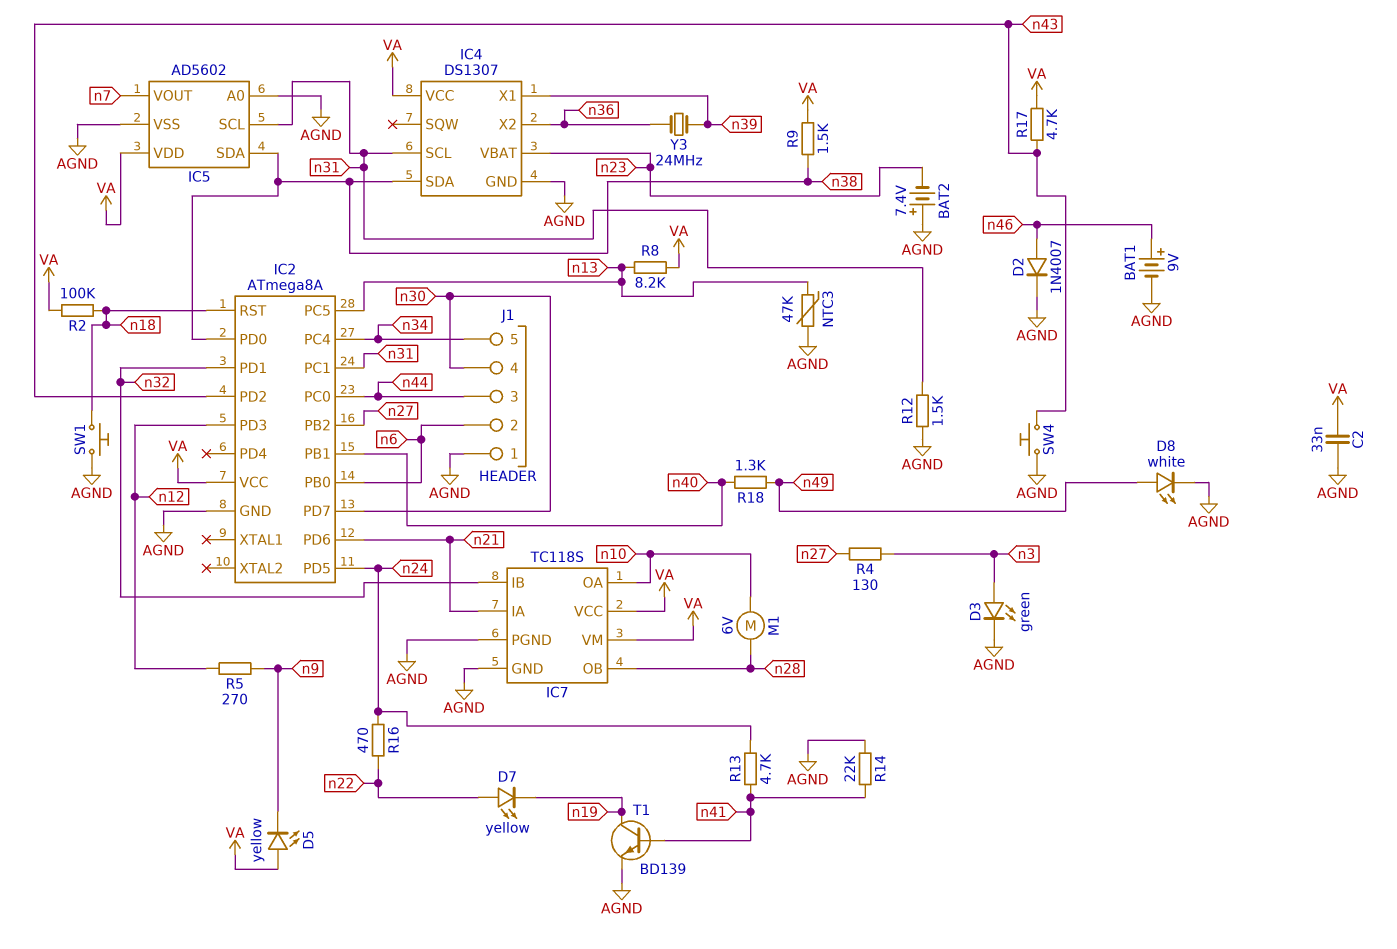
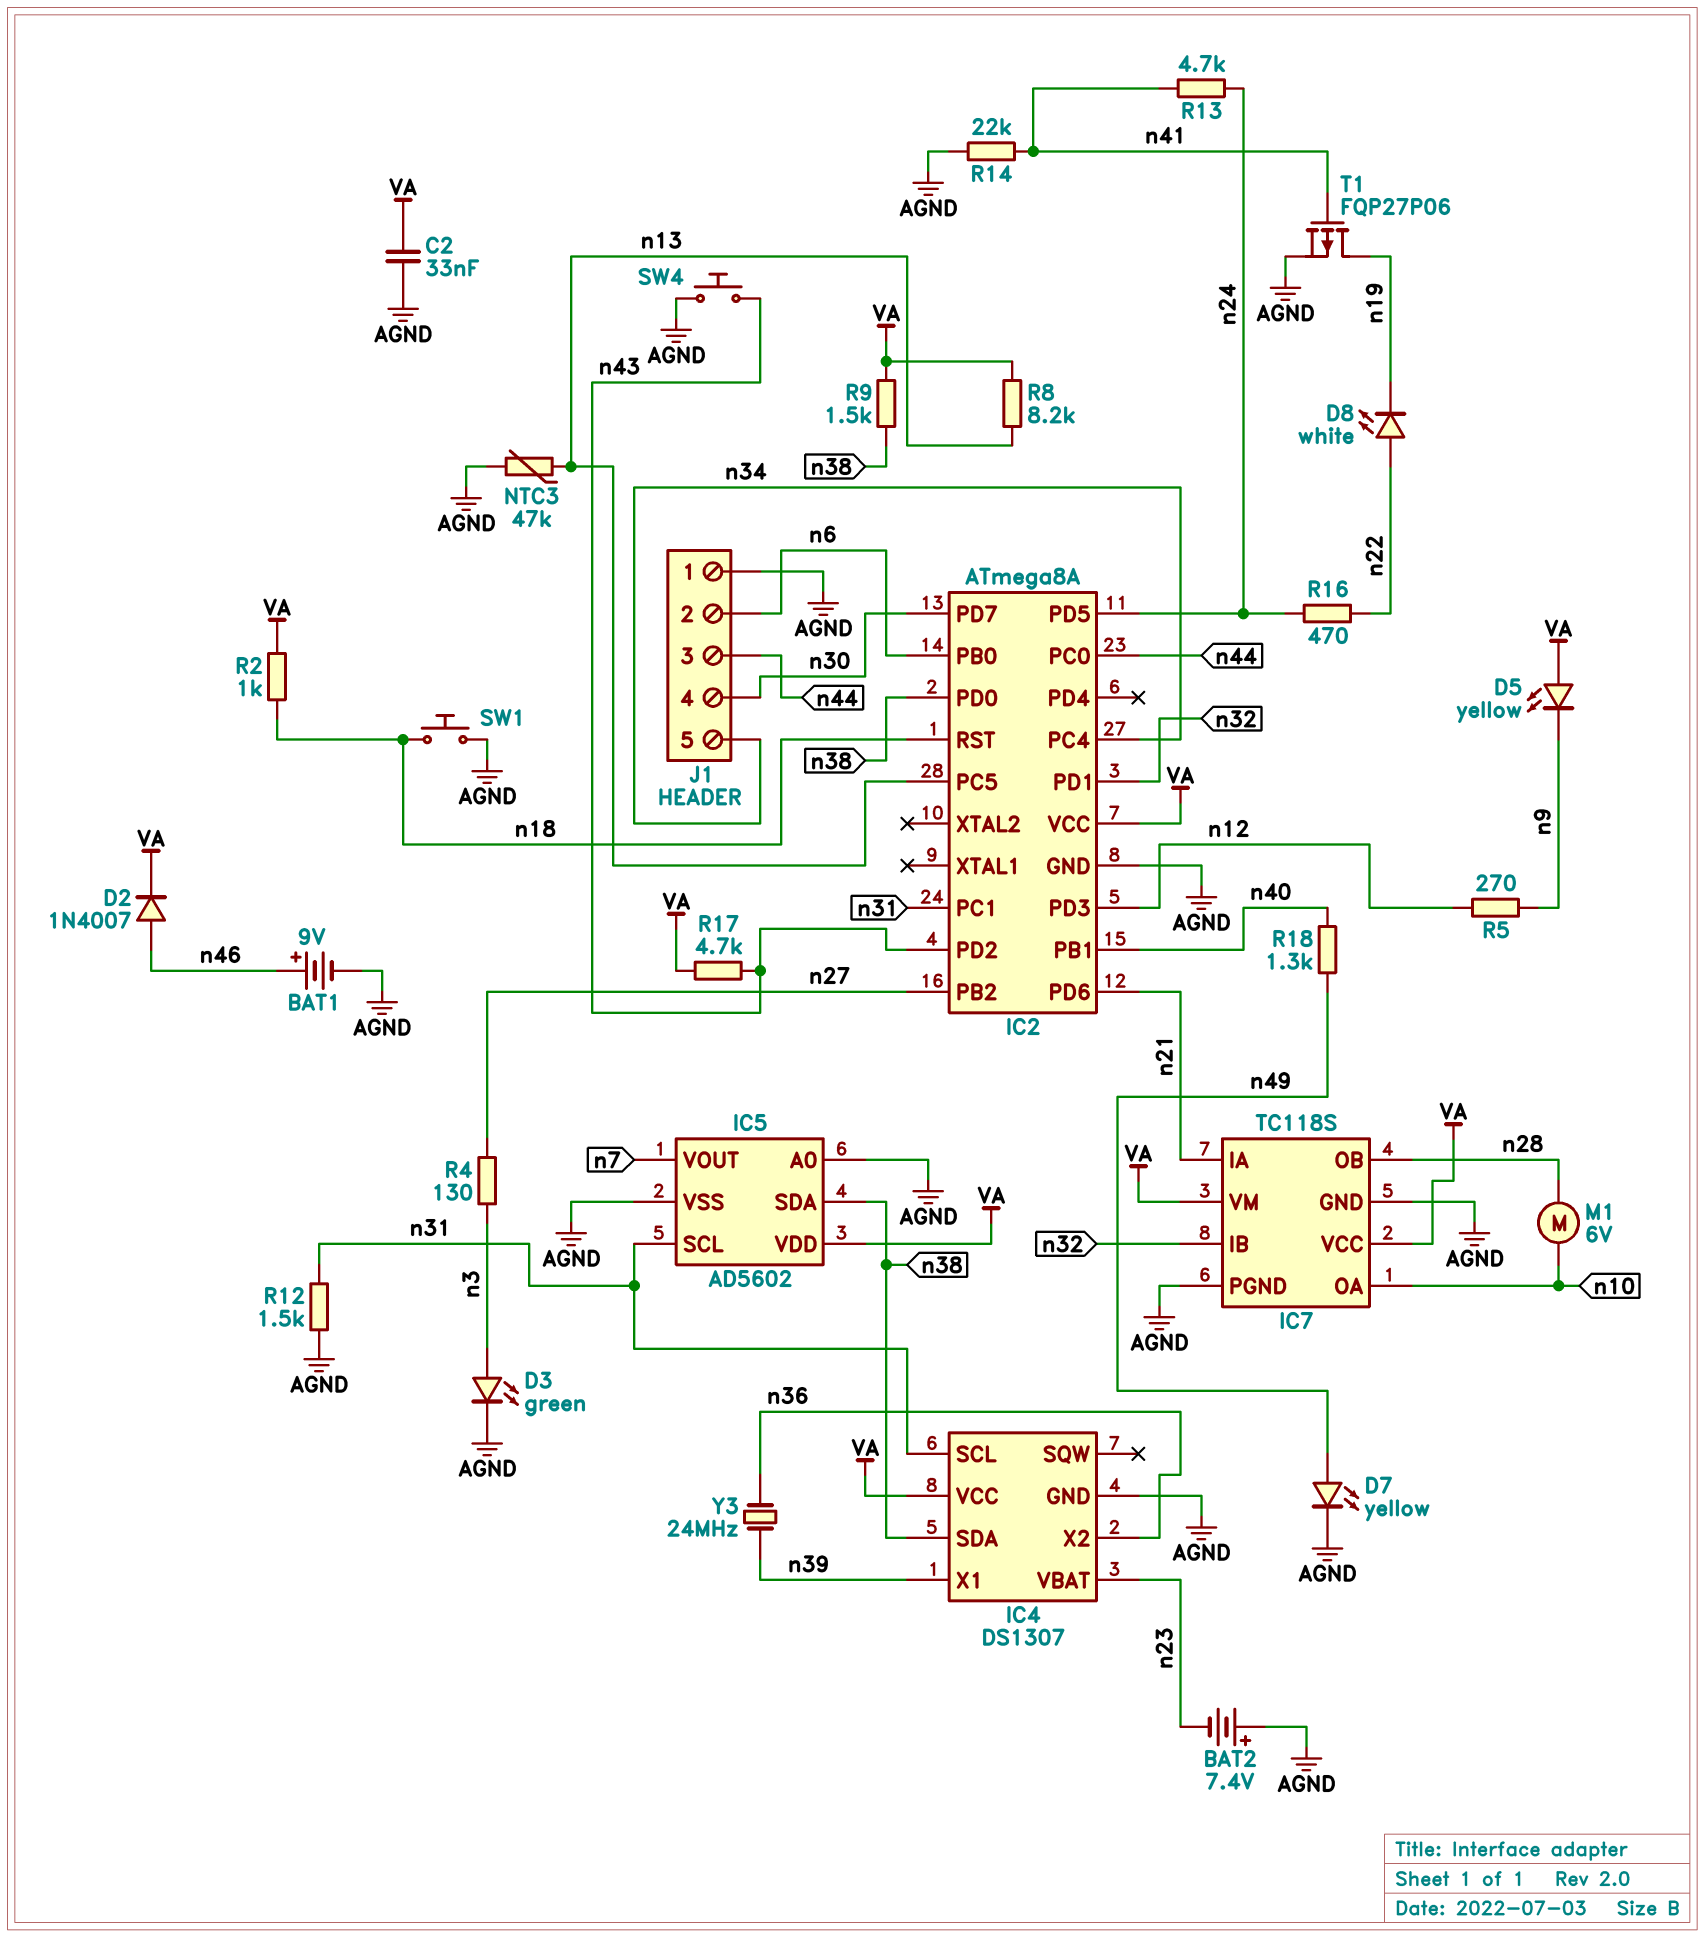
D2: diode 1N4007 (A n46, K AGND) -> diode 1N4007 (A n46, K VA)
D7: LED yellow (A n22, K n19) -> LED yellow (A n49, K AGND)
D8: LED white (A n49, K AGND) -> LED white (A n22, K n19)
R2: 100k (VA, n18) -> 1k (VA, n18)
T1: NPN BD139 (B n41, C n19, E AGND) -> PMOS FQP27P06 (G n41, D n19, S AGND)

